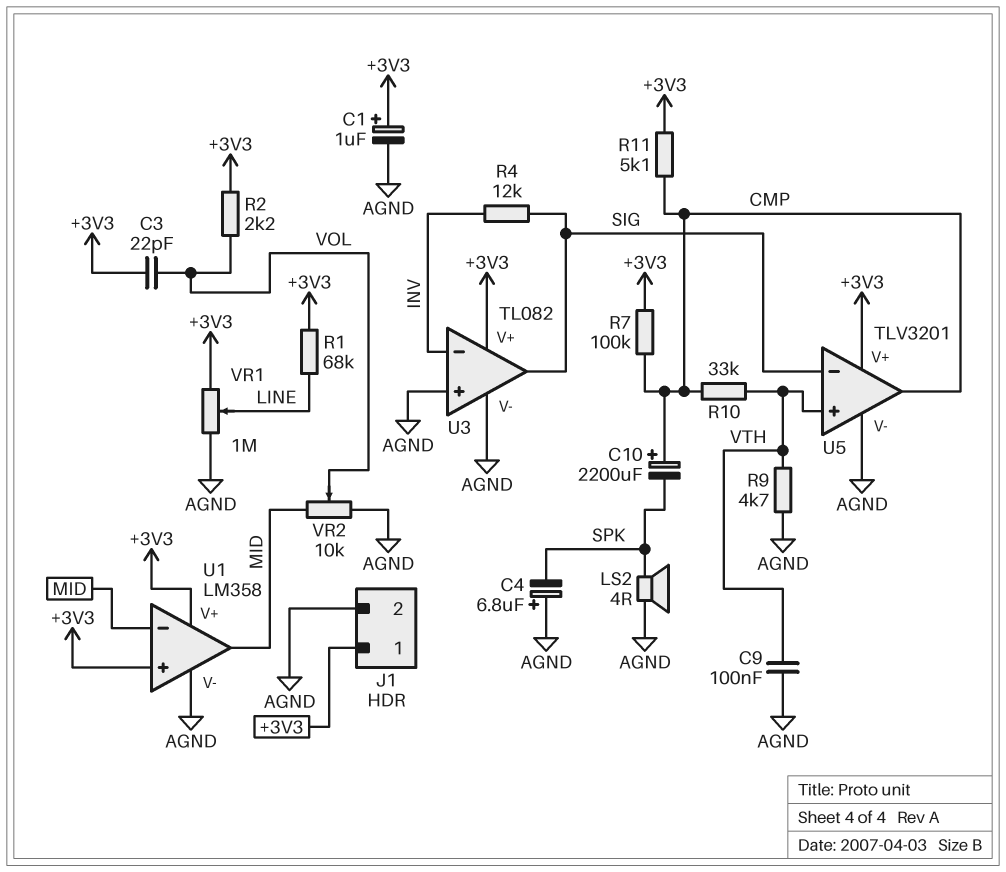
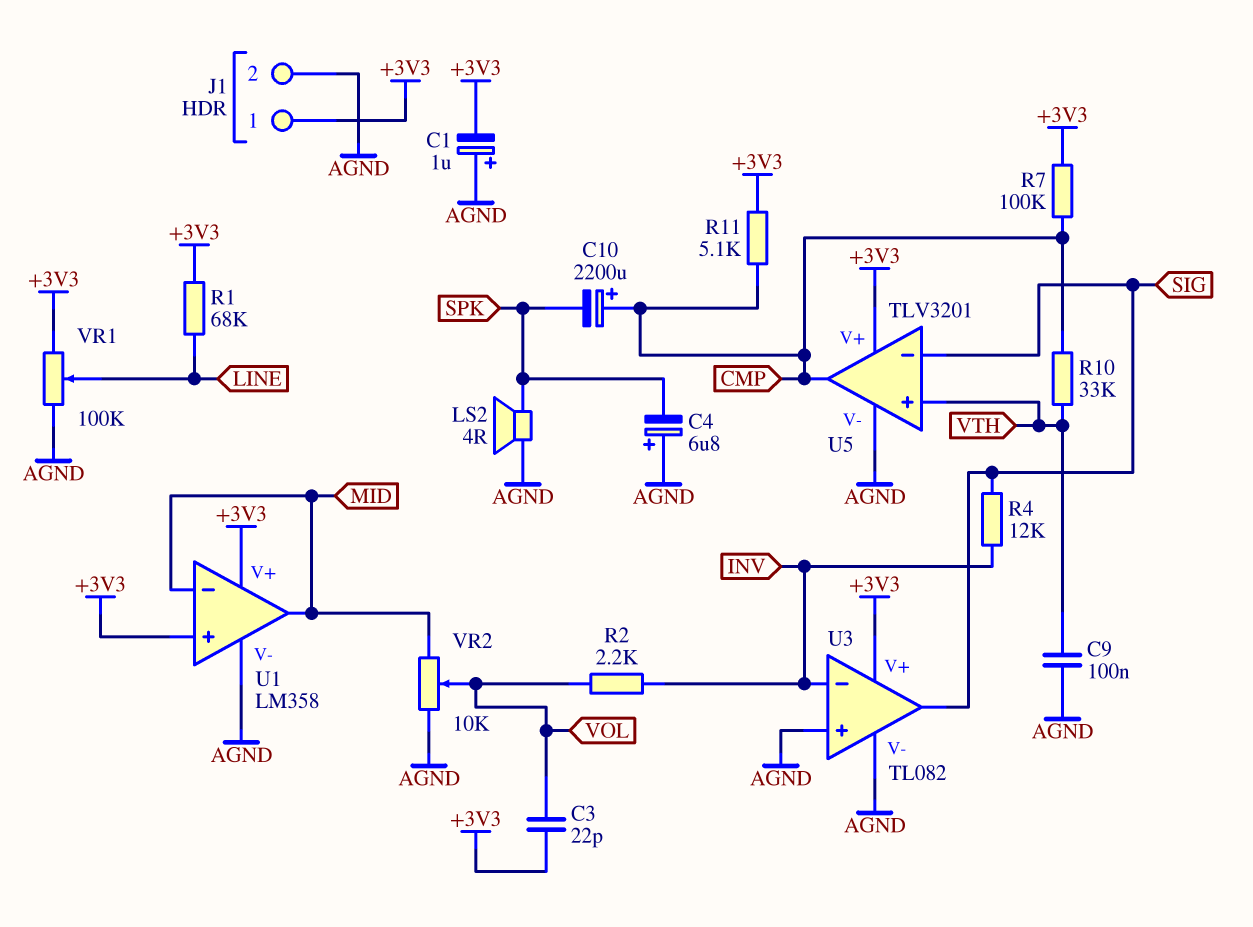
C1: 1uF (plus +3V3, minus AGND) -> 1uF (plus AGND, minus +3V3)
R2: 2.2k (+3V3, VOL) -> 2.2k (INV, VOL)
R9: 4.7k (AGND, VTH) -> none
VR1: 1M (+3V3, AGND, wiper LINE) -> 100k (+3V3, AGND, wiper LINE)

